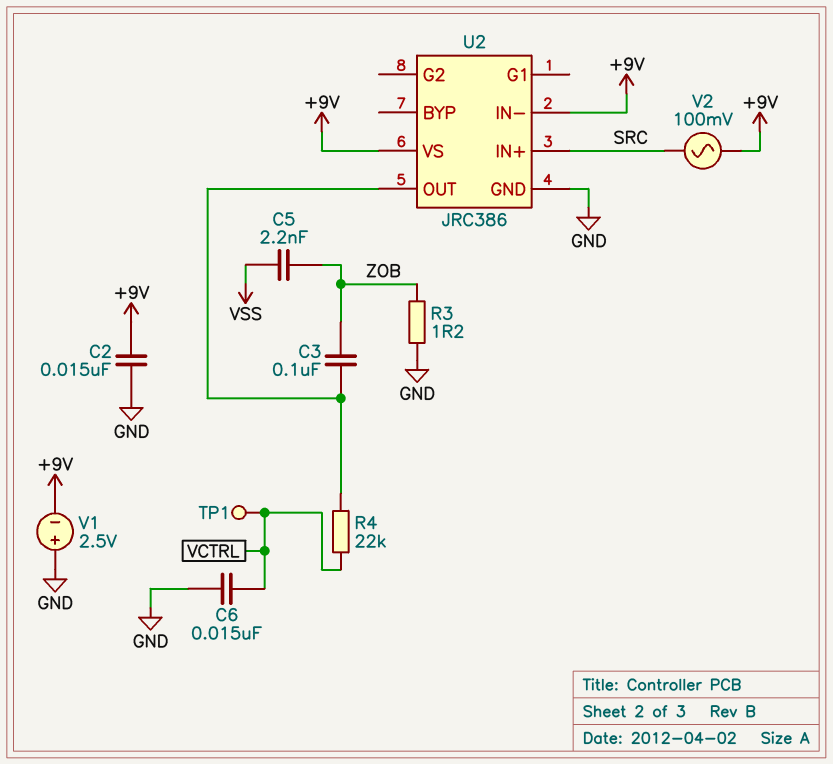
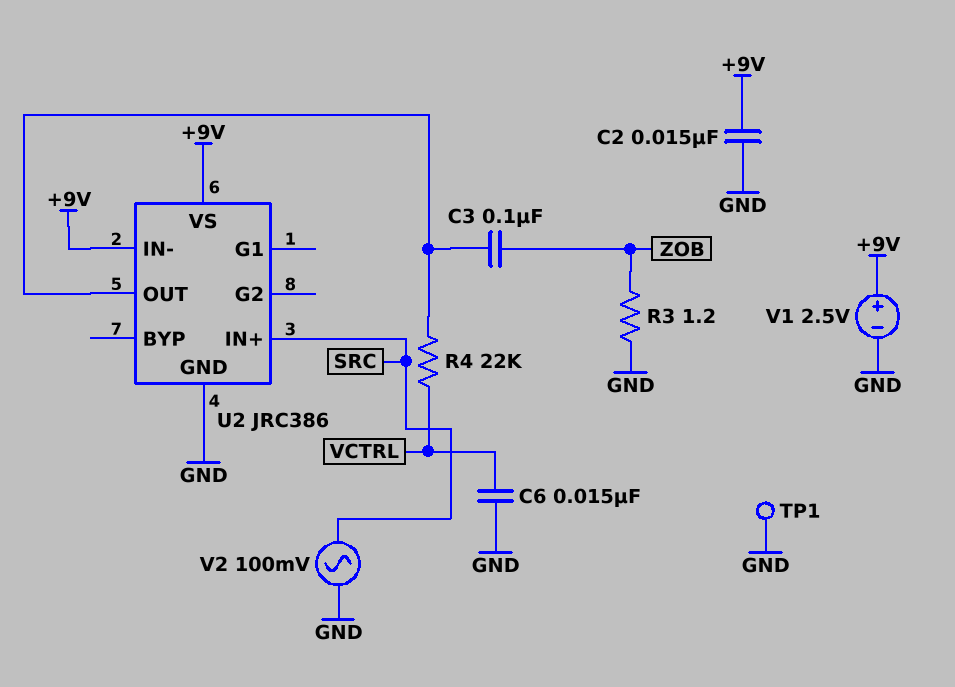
C5: 2.2nF (VSS, ZOB) -> none
TP1: test point (VCTRL) -> test point (GND)
V1: 2.5V (plus GND, minus +9V) -> 2.5V (plus +9V, minus GND)
V2: AC 100mV (+9V, SRC) -> AC 100mV (GND, SRC)

